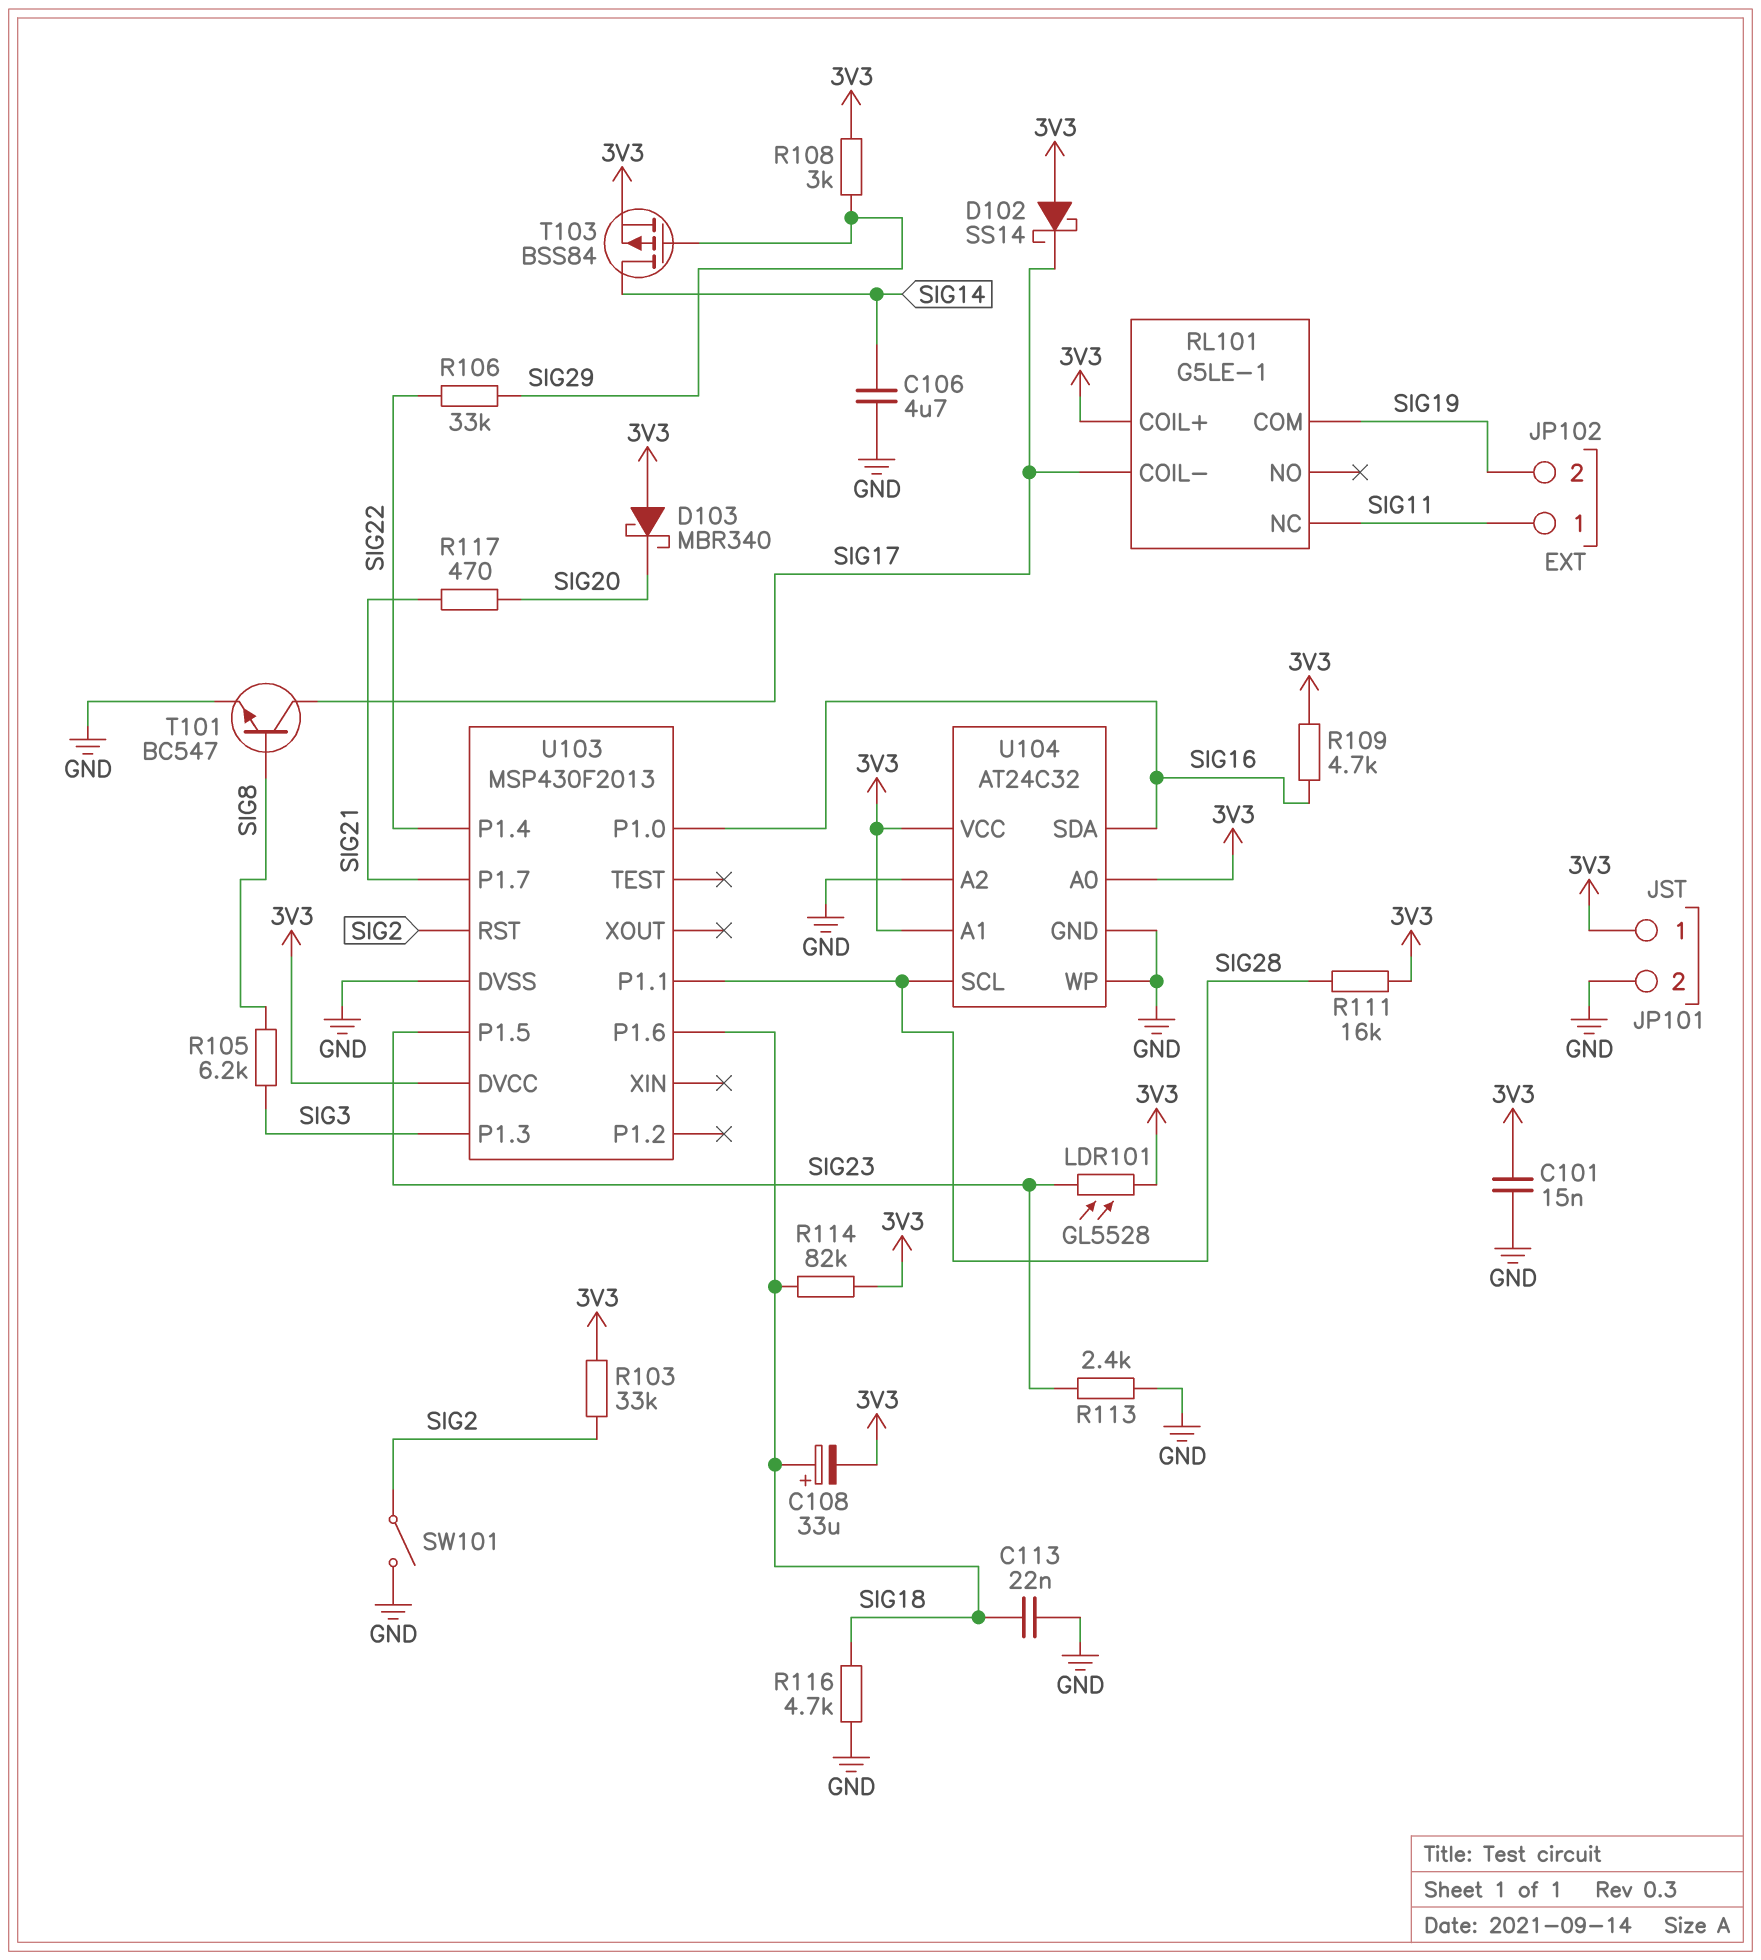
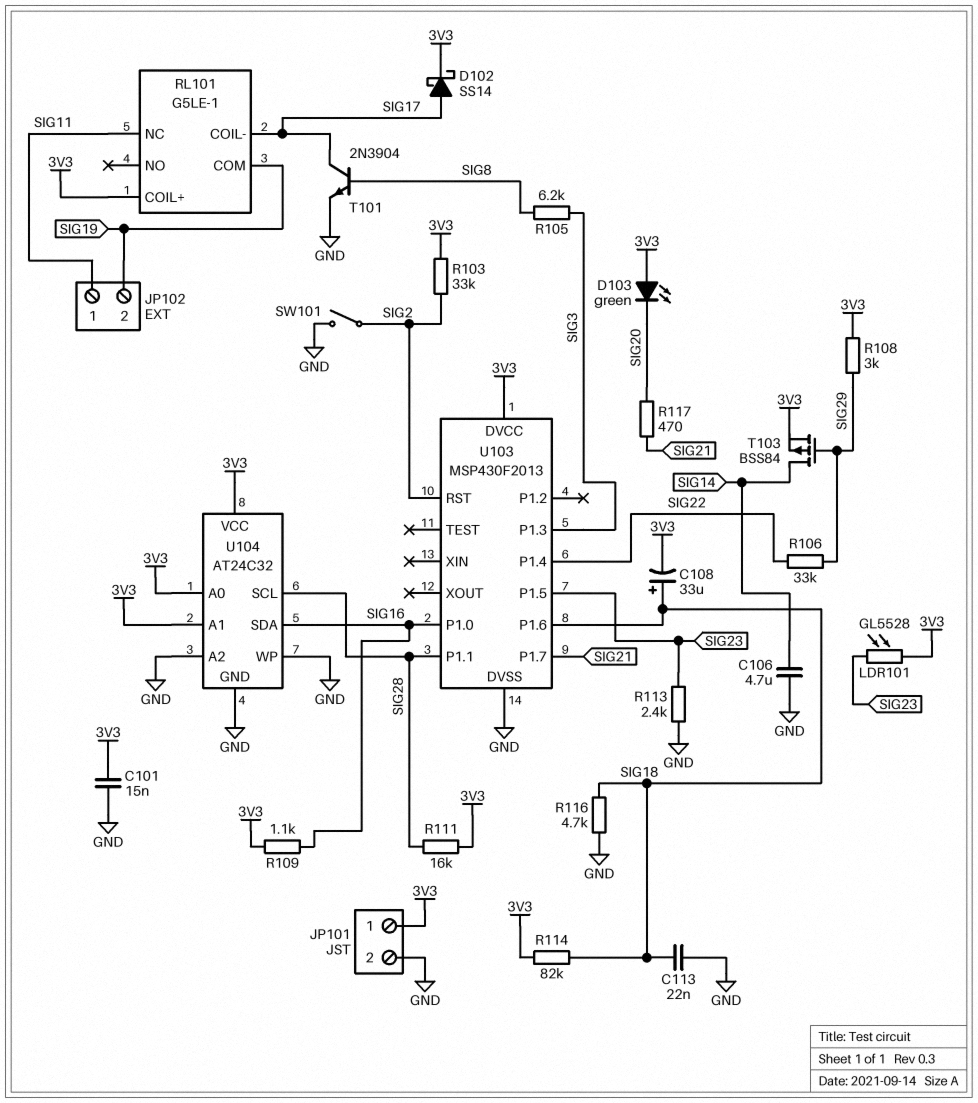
D102: schottky SS14 (A 3V3, K SIG17) -> schottky SS14 (A SIG17, K 3V3)
D103: schottky MBR340 (A 3V3, K SIG20) -> LED green (A 3V3, K SIG20)
R109: 4.7k (3V3, SIG16) -> 1.1k (3V3, SIG16)
T101: NPN BC547 (B SIG8, C SIG17, E GND) -> NPN 2N3904 (B SIG8, C SIG17, E GND)

